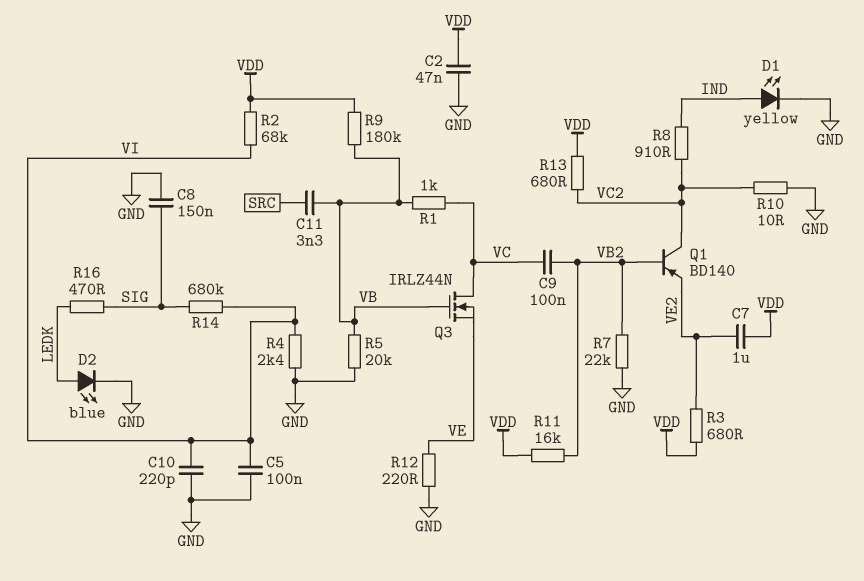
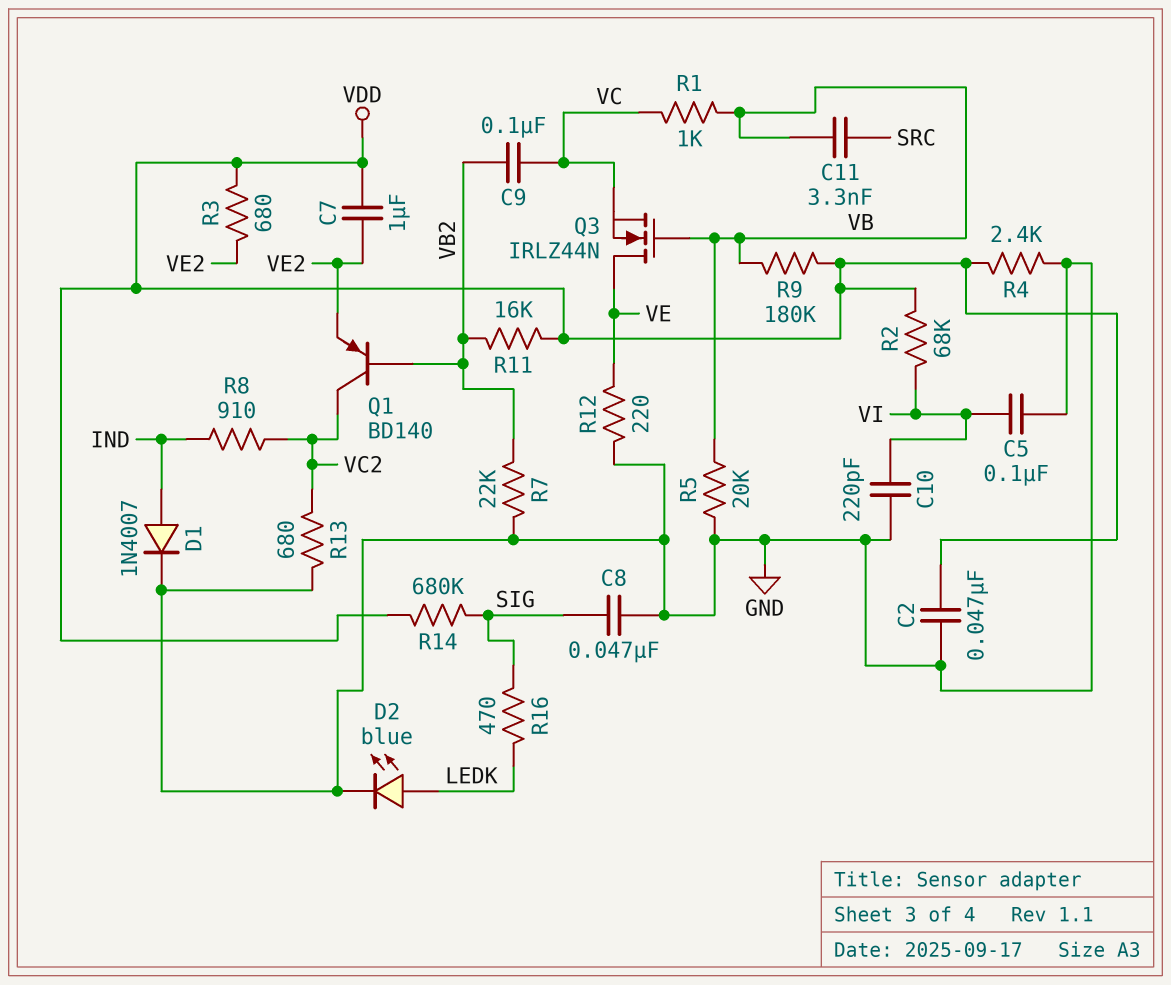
C8: 150nF (GND, SIG) -> 47nF (GND, SIG)
D1: LED yellow (A IND, K GND) -> diode 1N4007 (A IND, K GND)
Q3: NMOS IRLZ44N (G VB, D VC, S VE) -> NMOS IRLZ44N (G VB, D VE, S VC)
R4: 2.4k (GND, VI) -> 2.4k (GND, VDD)
R10: 10 (GND, VC2) -> none
R13: 680 (VC2, VDD) -> 680 (GND, VC2)
R14: 680k (SIG, VI) -> 680k (SIG, VDD)

